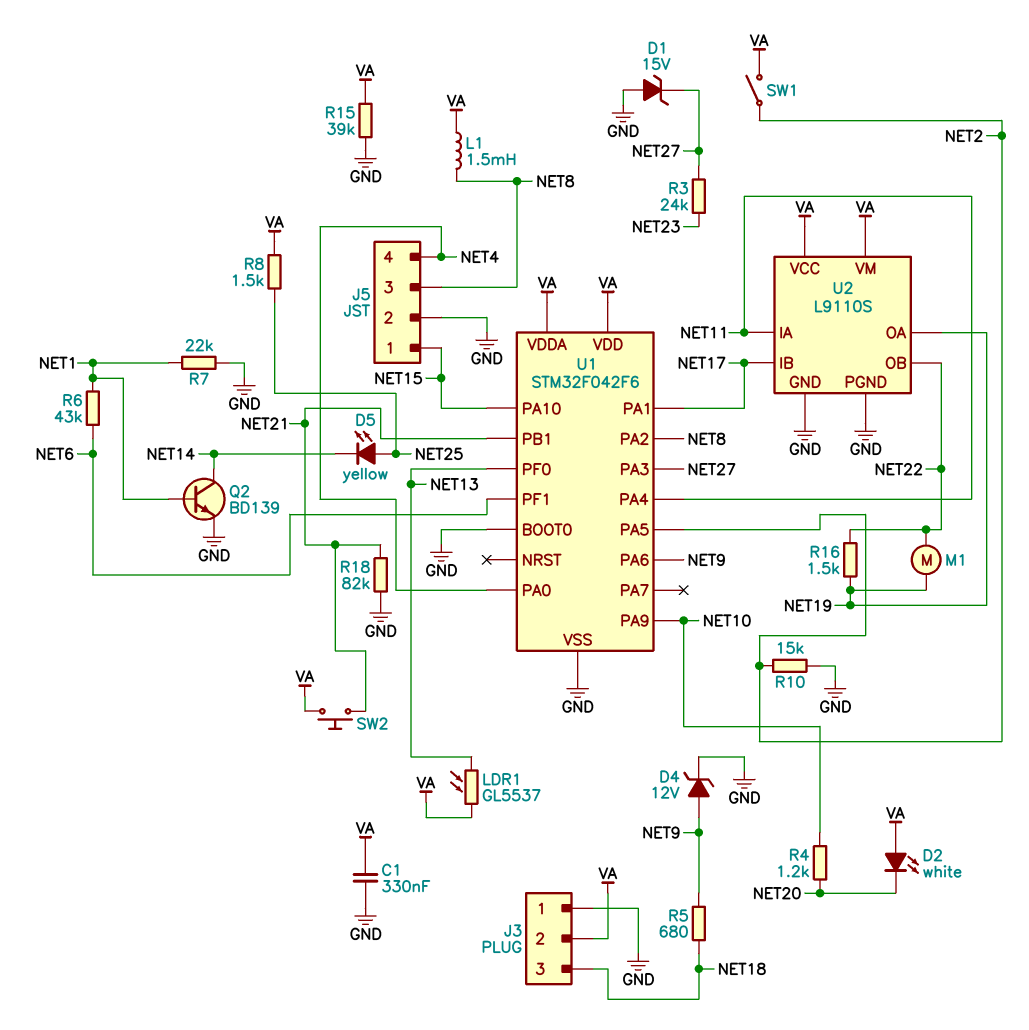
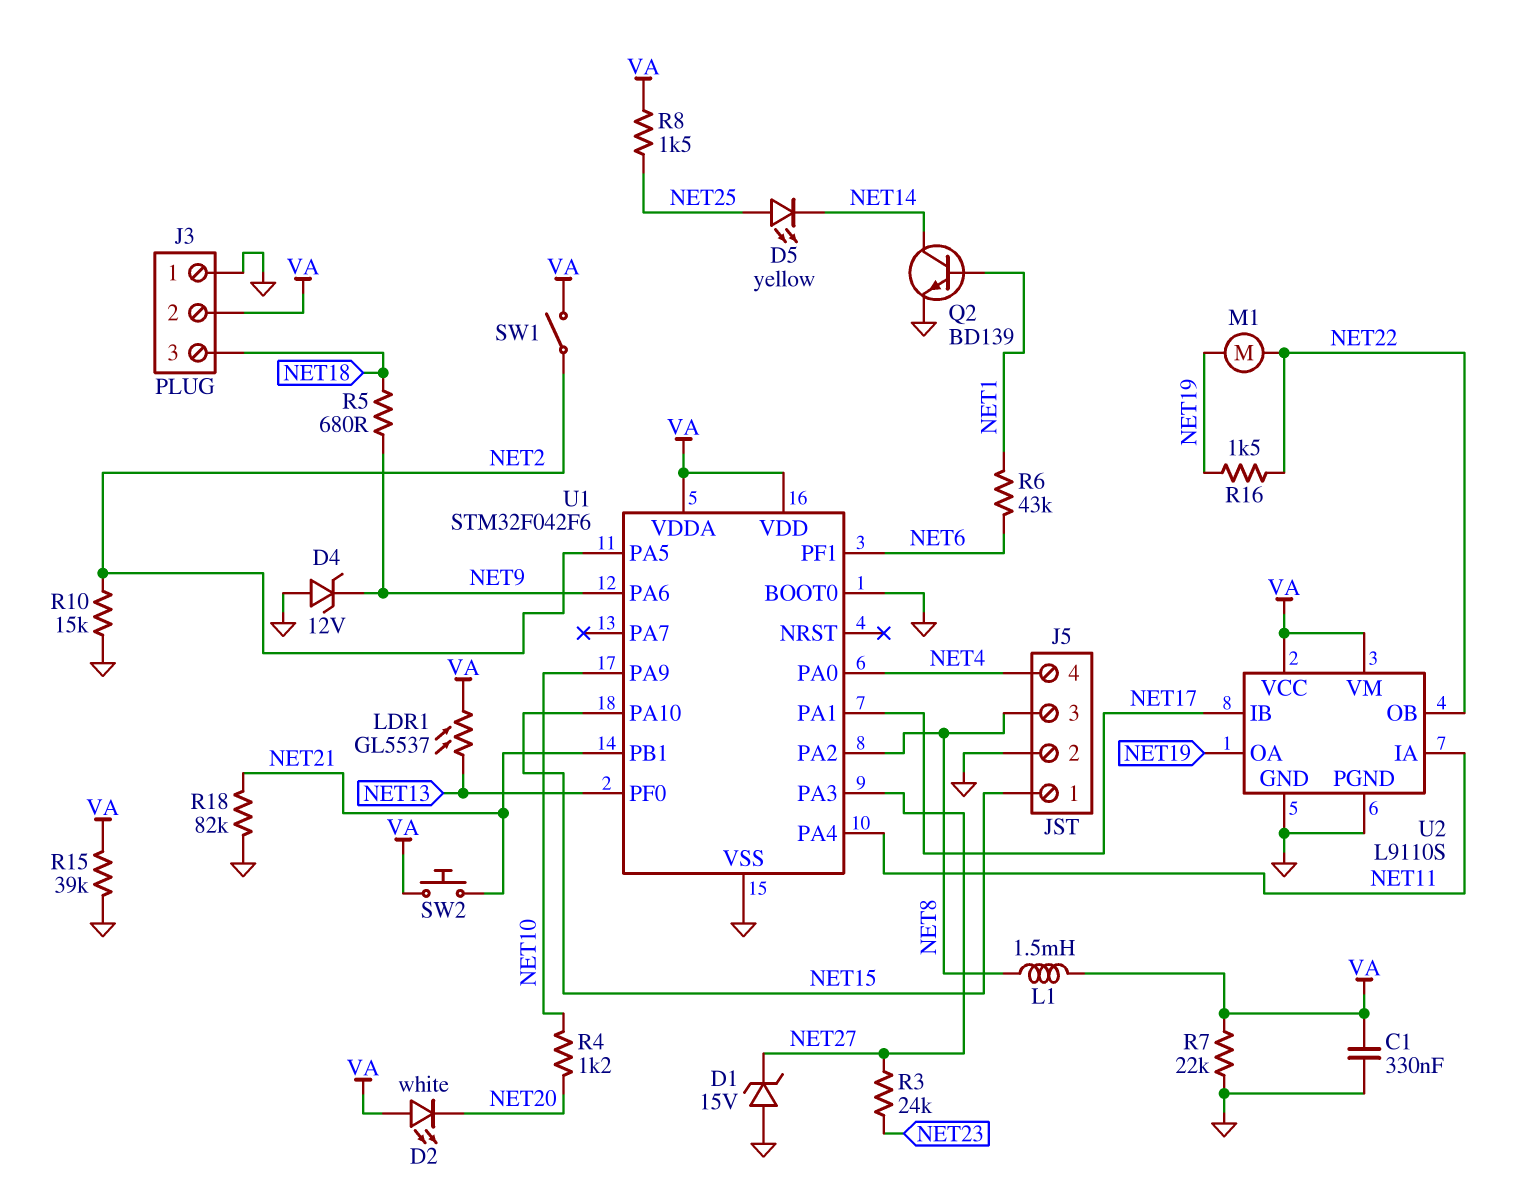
D4: zener 12V (A NET9, K GND) -> zener 12V (A GND, K NET9)
R7: 22k (GND, NET1) -> 22k (GND, VA)

